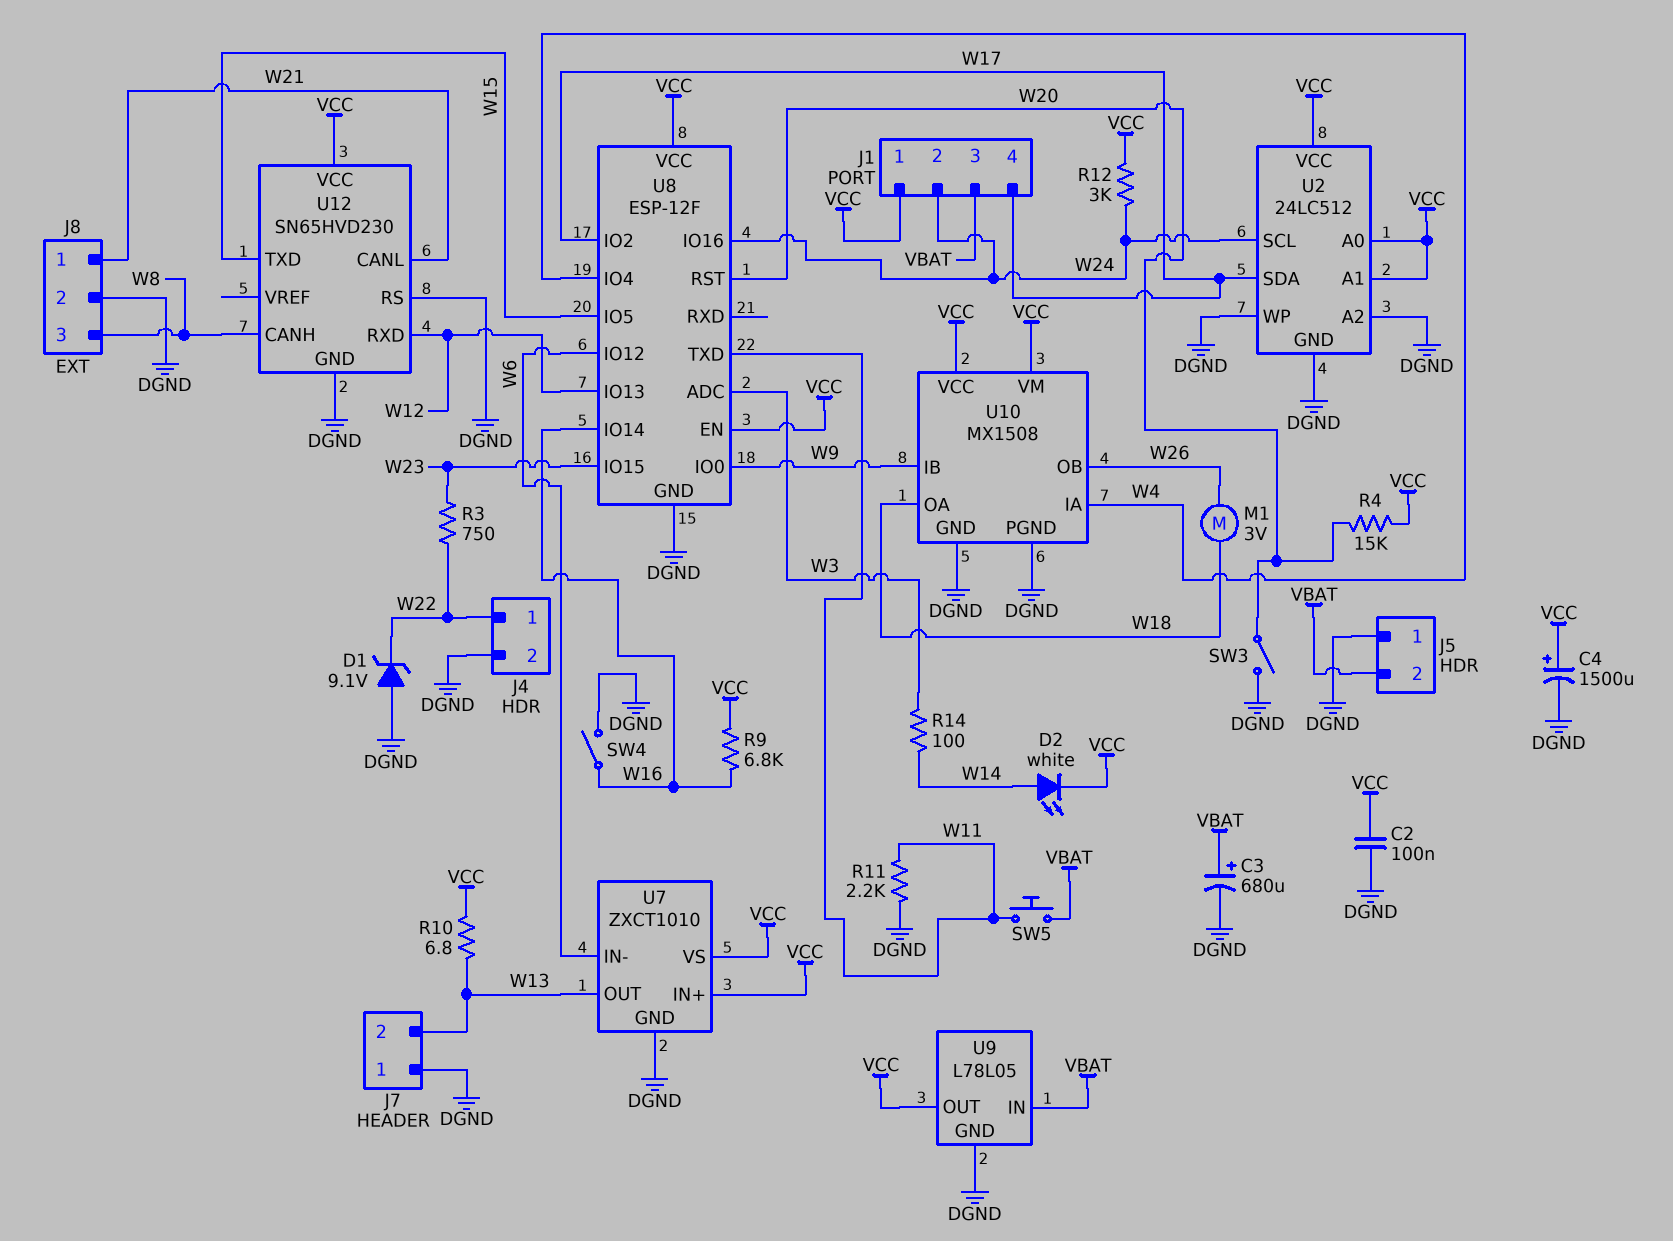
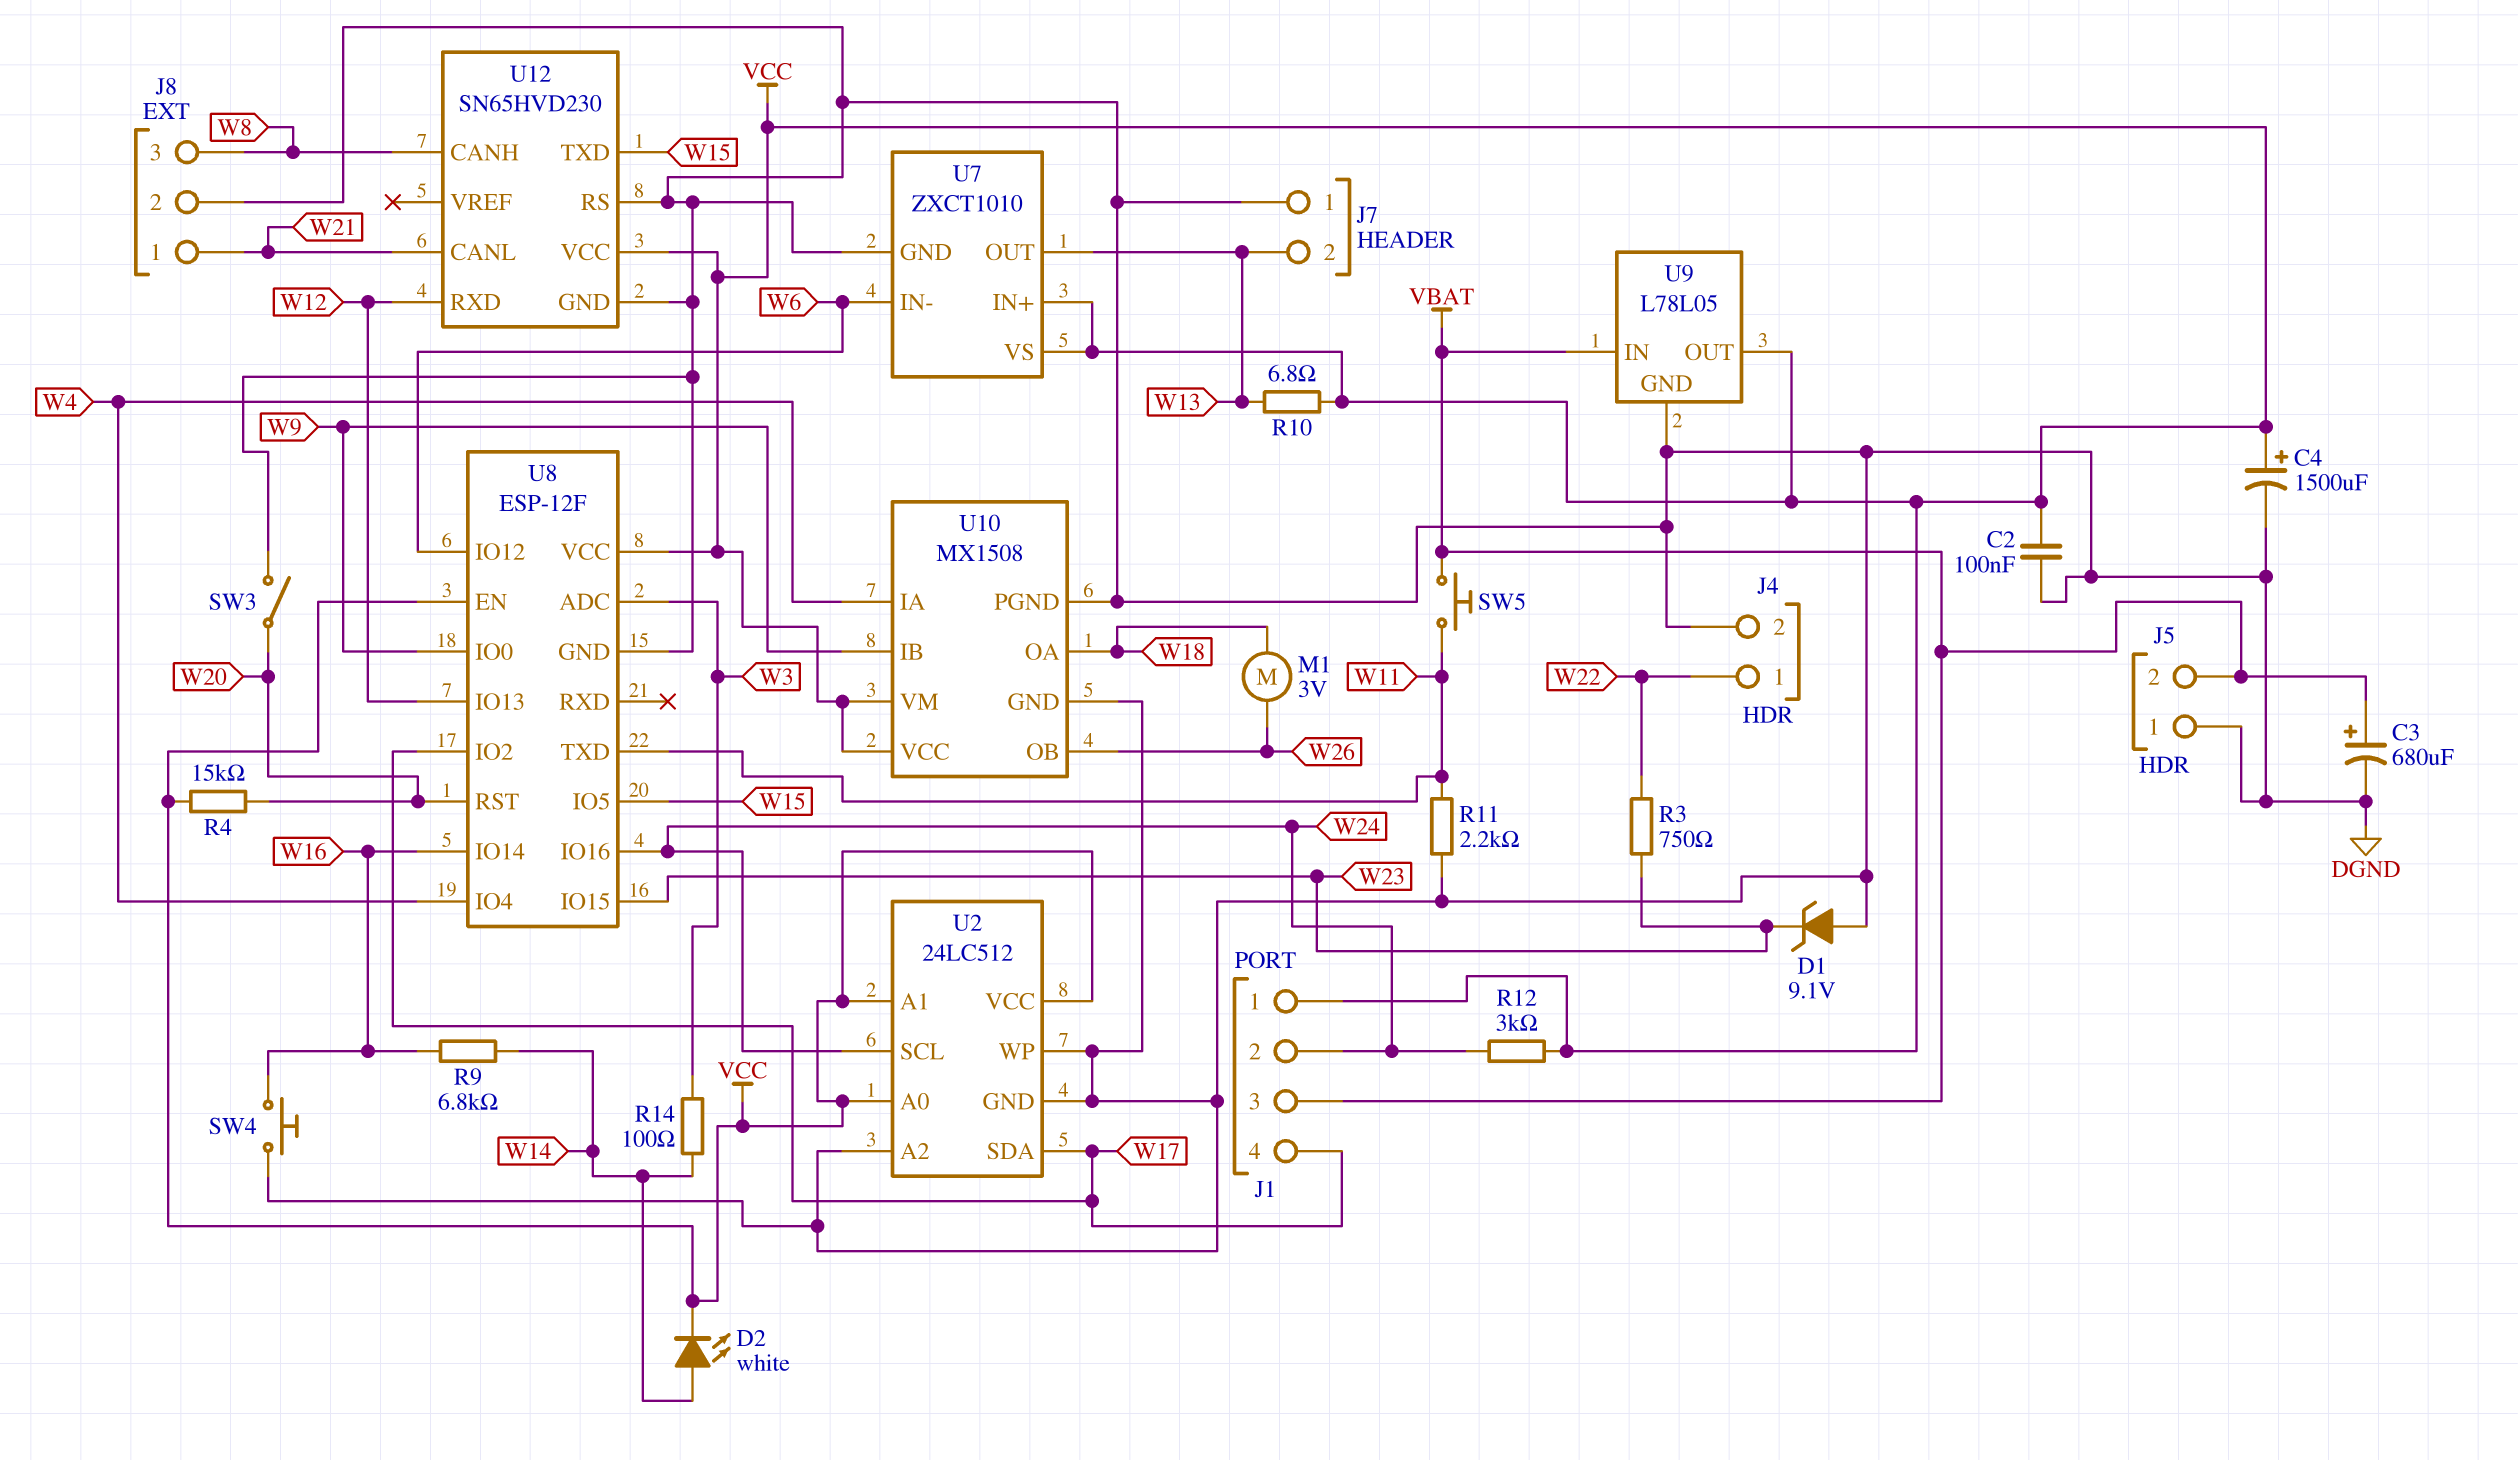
D1: zener 9.1V (A DGND, K W22) -> zener 9.1V (A DGND, K W23)
R9: 6.8k (VCC, W16) -> 6.8k (W14, W16)
SW4: switch (DGND, W16) -> button (DGND, W16)

